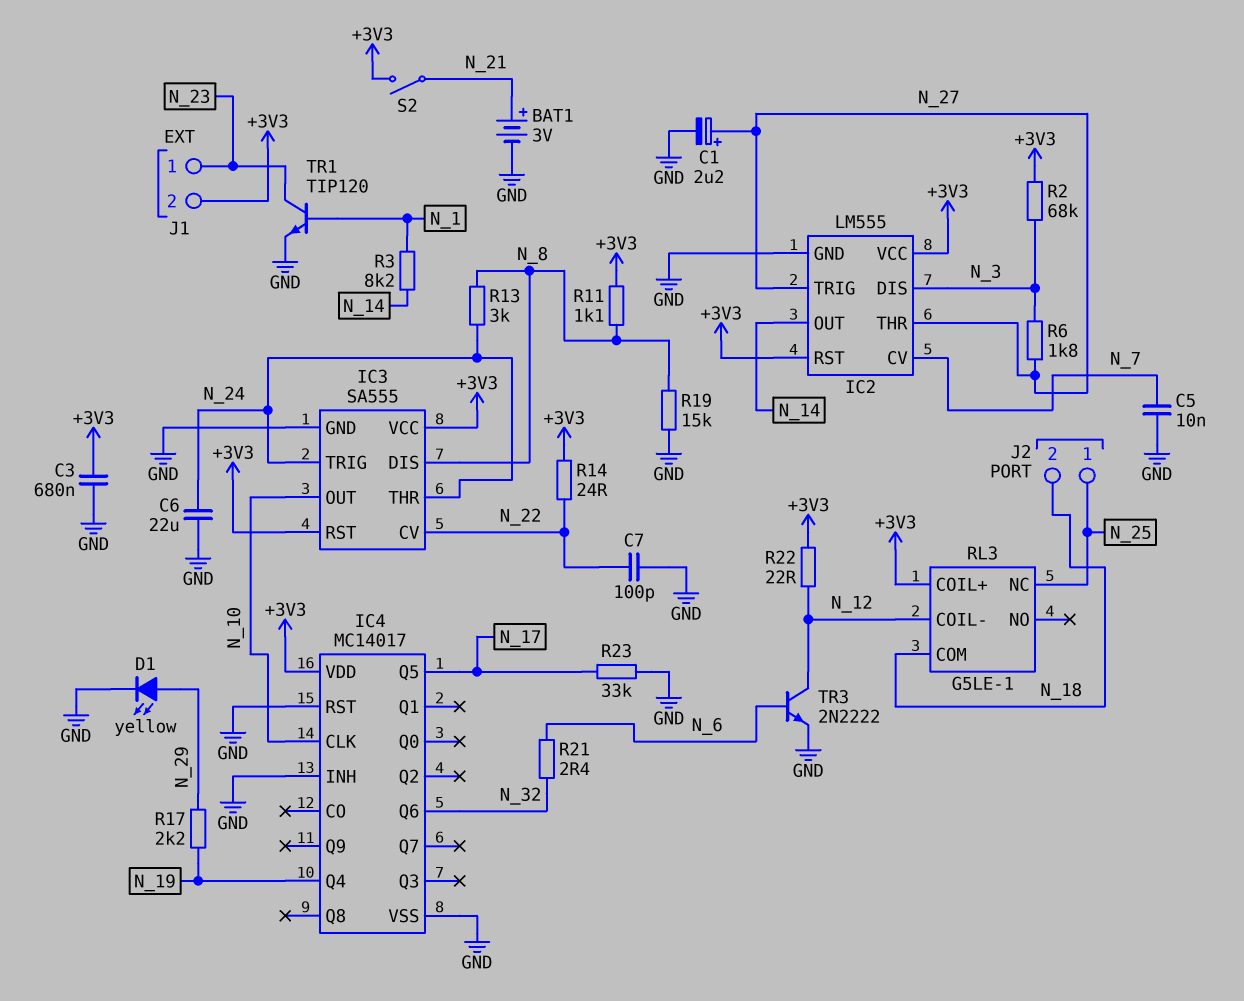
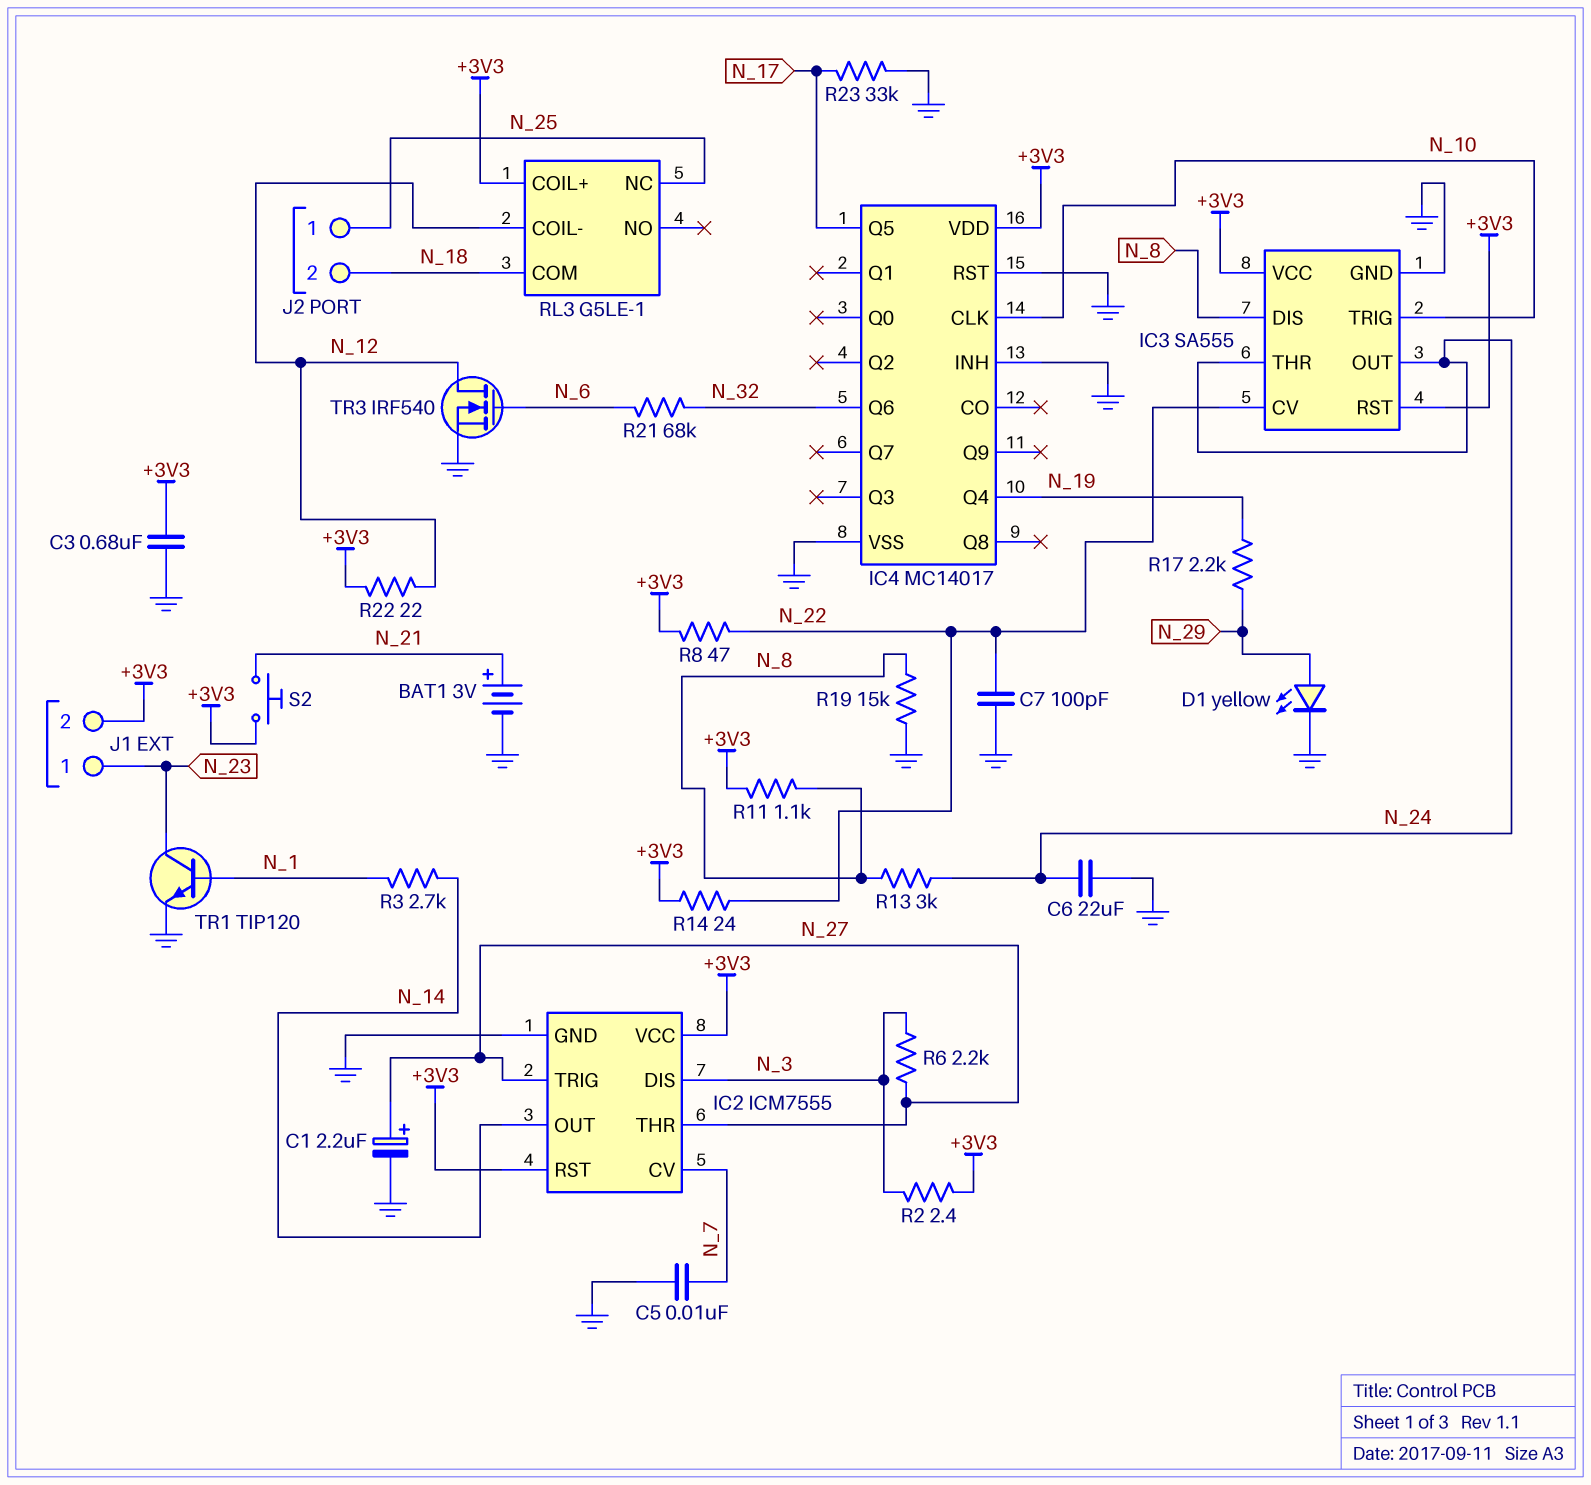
IC2: LM555 -> ICM7555
IC3 pin OUT: N_10 -> N_24
IC3 pin TRIG: N_24 -> N_10
R2: 68k (+3V3, N_3) -> 2.4 (+3V3, N_3)
R3: 8.2k (N_1, N_14) -> 2.7k (N_1, N_14)
R6: 1.8k (N_3, N_27) -> 2.2k (N_3, N_27)
R8: none -> 47 (+3V3, N_22)
R21: 2.4 (N_6, N_32) -> 68k (N_6, N_32)
S2: switch (+3V3, N_21) -> button (+3V3, N_21)
TR3: NPN 2N2222 (B N_6, C N_12, E GND) -> NMOS IRF540 (G N_6, D N_12, S GND)

